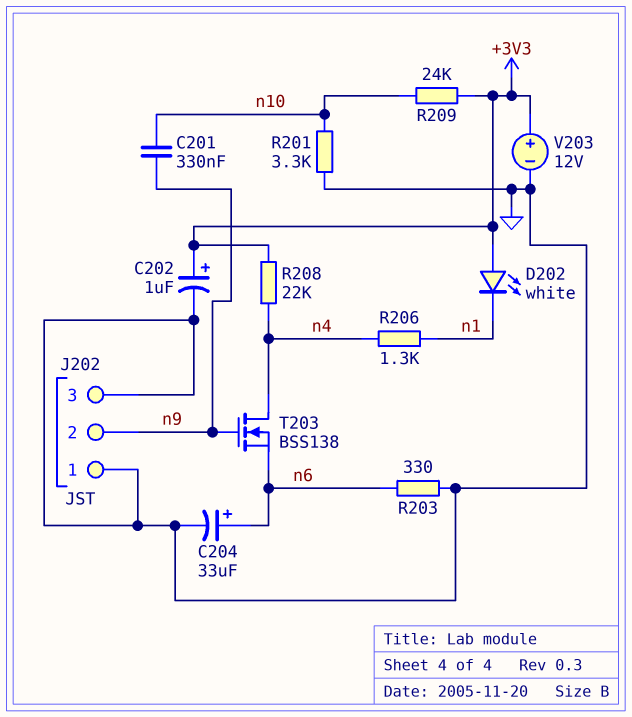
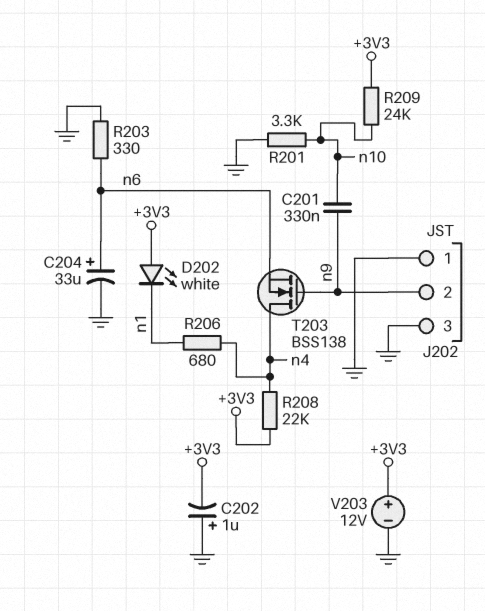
C202: 1uF (plus +3V3, minus GND) -> 1uF (plus GND, minus +3V3)
R206: 1.3k (n1, n4) -> 680 (n1, n4)

